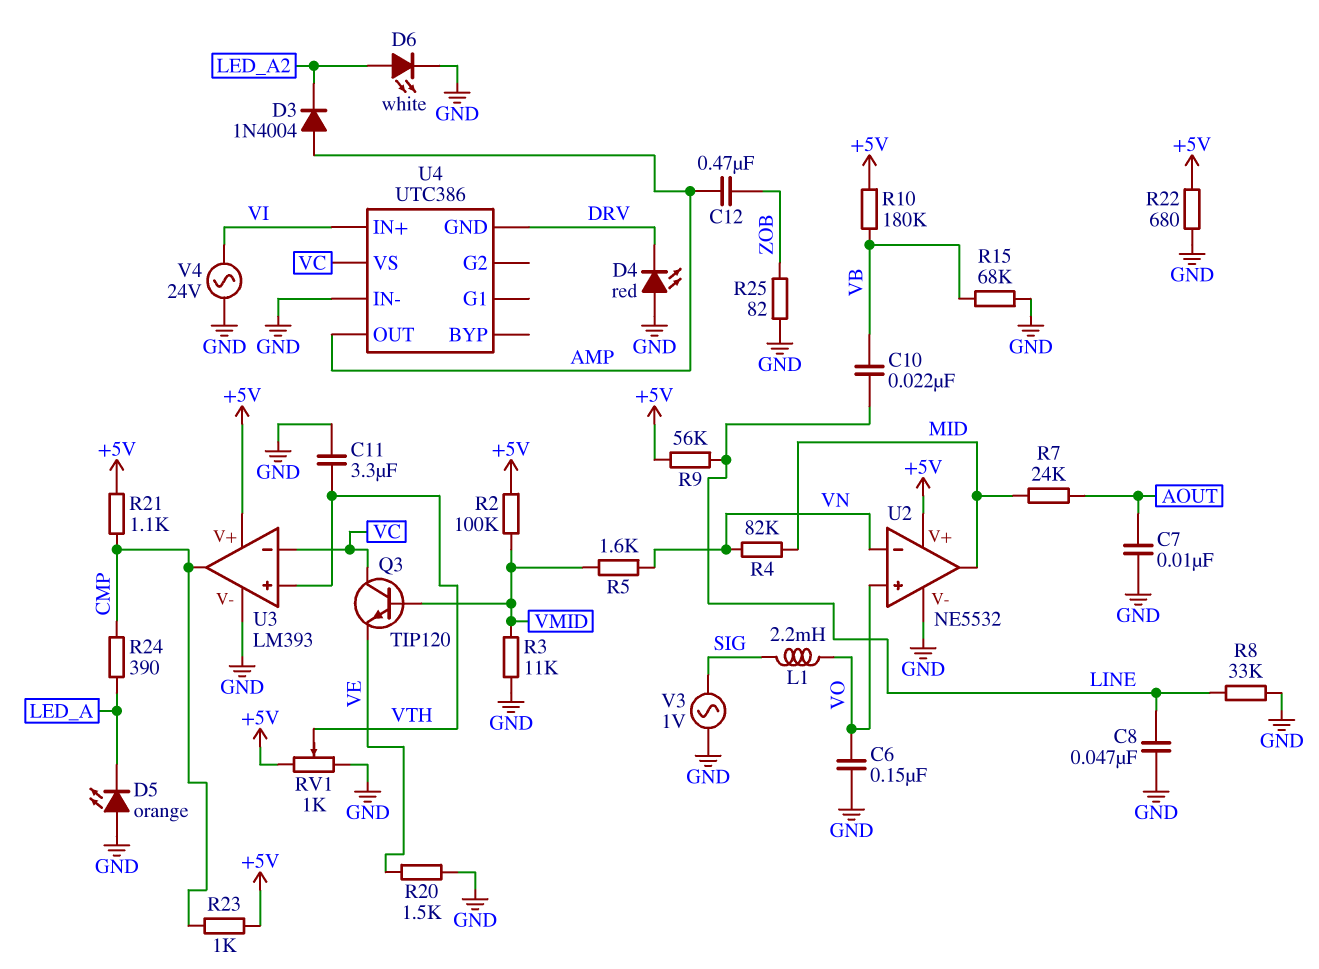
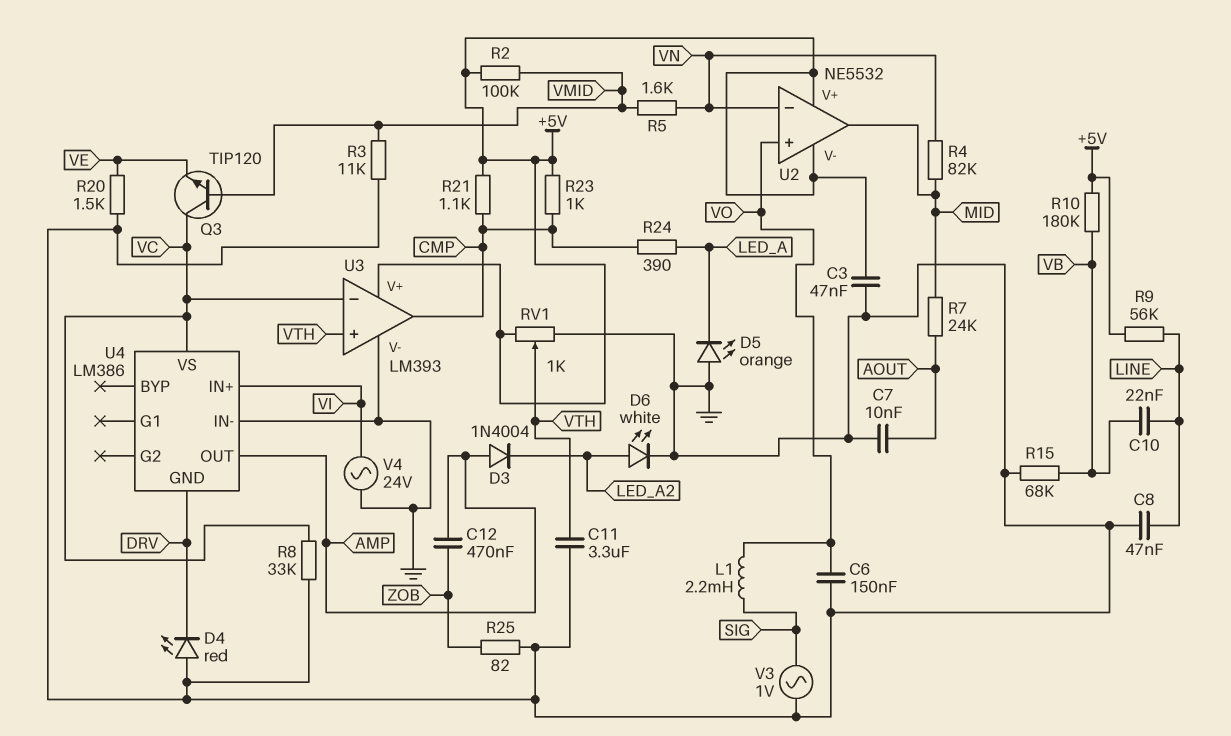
C3: none -> 47nF (+5V, GND)
R8: 33k (GND, LINE) -> 33k (GND, VC)
R22: 680 (+5V, GND) -> none
U2 pin V-: GND -> +5V
U4: UTC386 -> LM386

